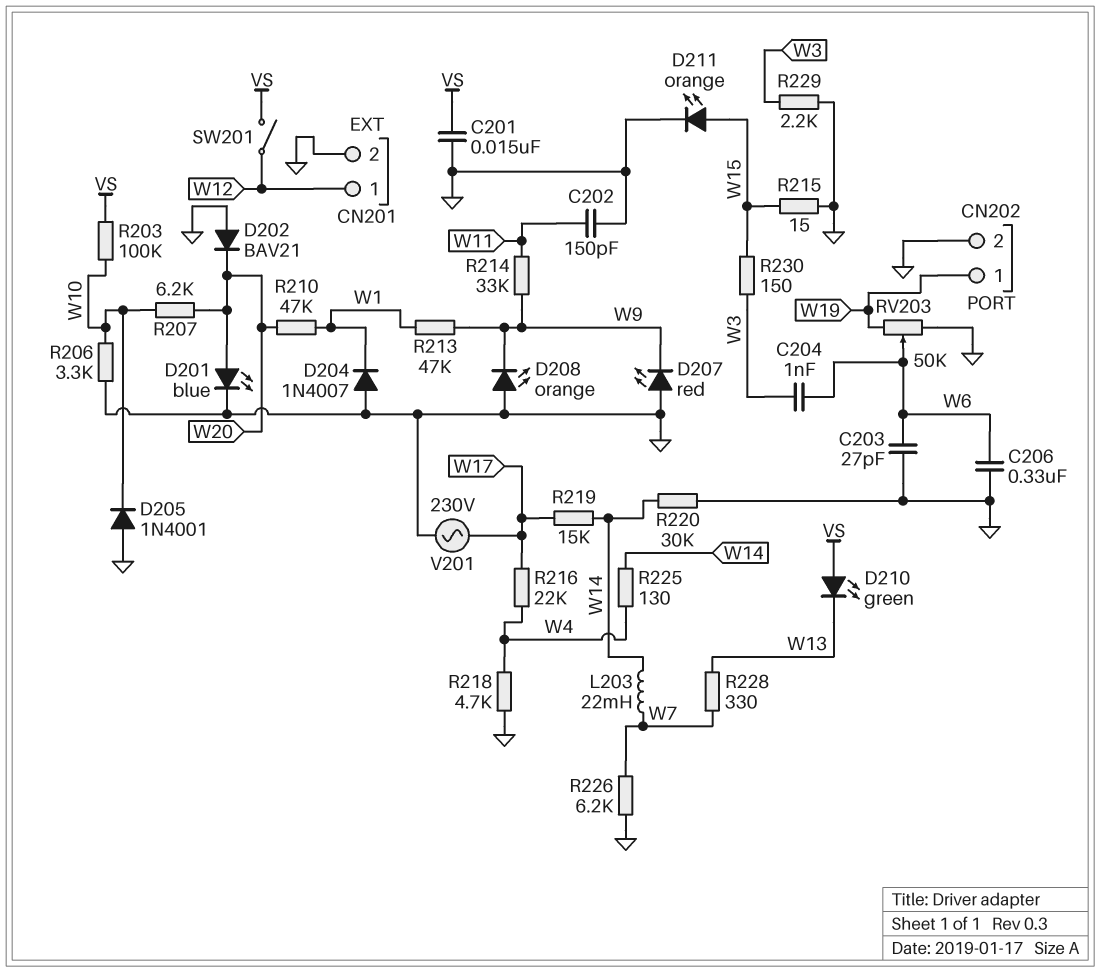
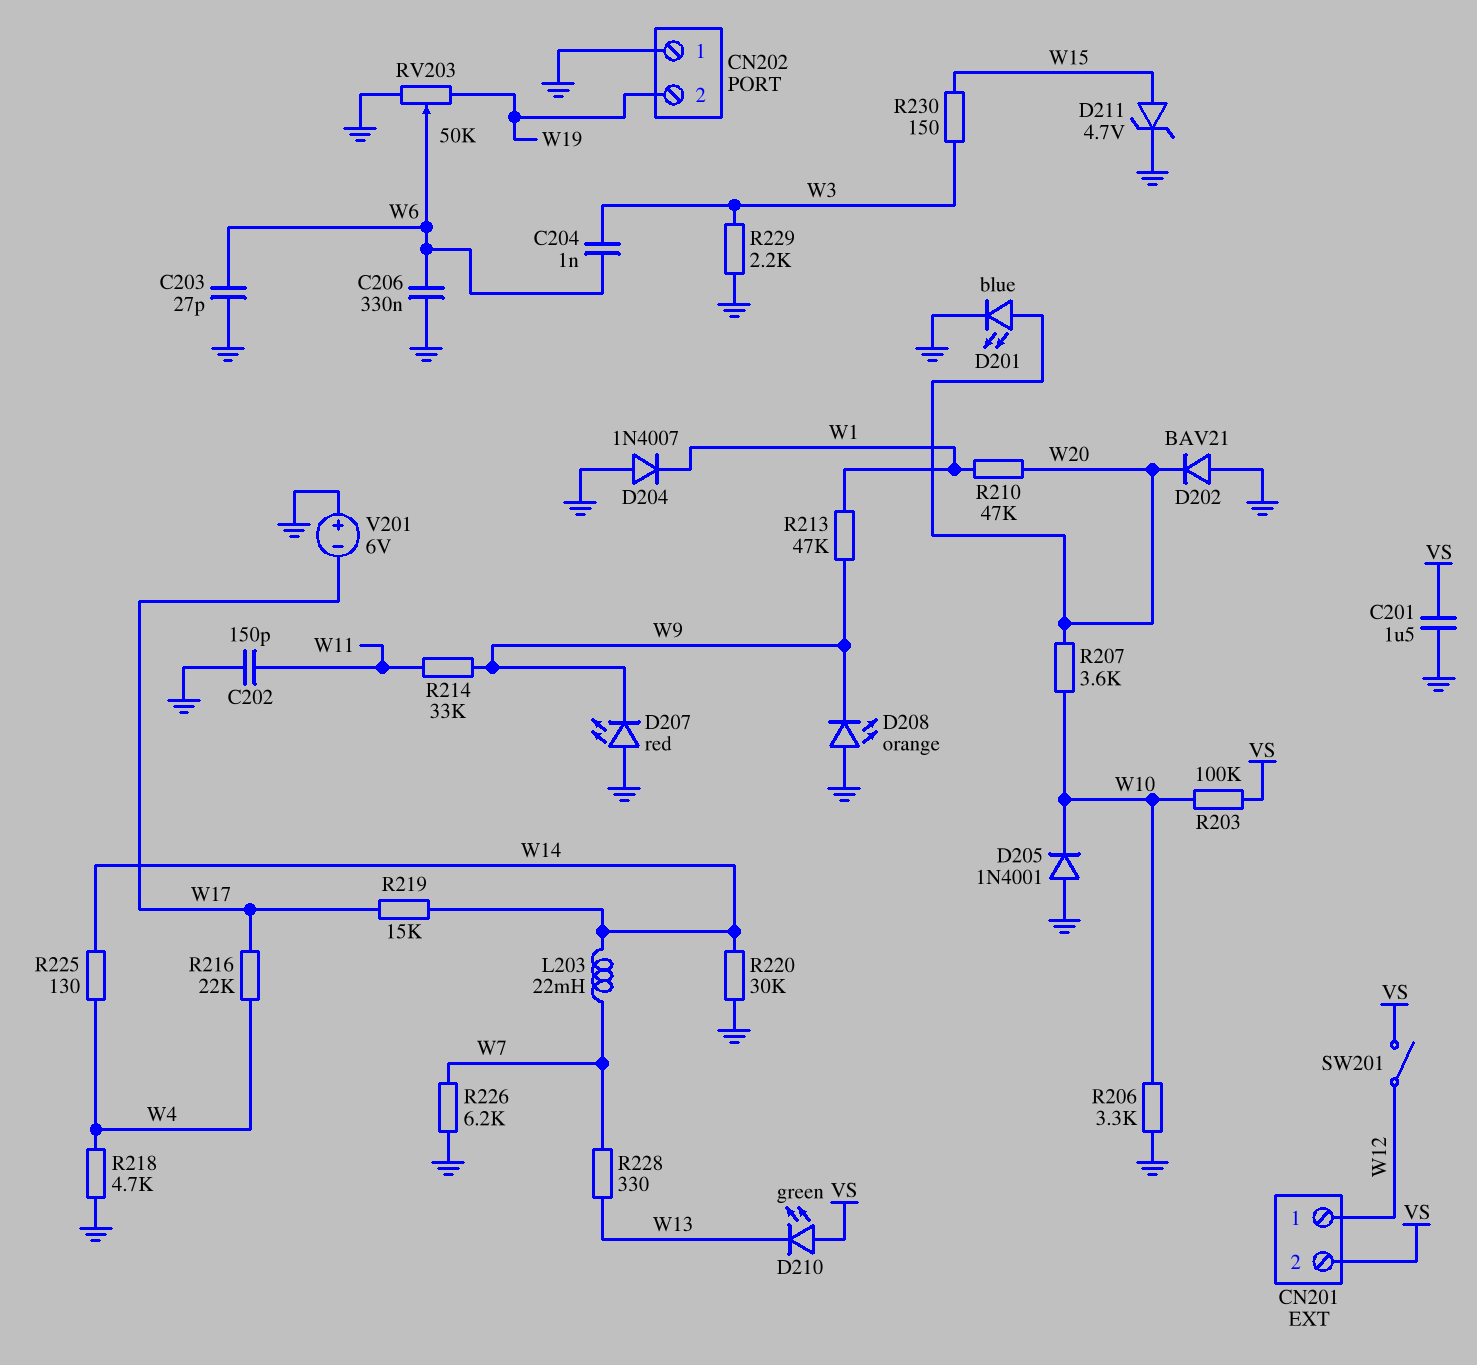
C201: 15nF (GND, VS) -> 1.5uF (GND, VS)
CN201 pin 2: GND -> VS
CN202 pin 1: W19 -> GND
CN202 pin 2: GND -> W19
D211: LED orange (A W15, K GND) -> zener 4.7V (A W15, K GND)
R207: 6.2k (W10, W20) -> 3.6k (W10, W20)
R215: 15 (GND, W15) -> none
V201: AC 230V (GND, W17) -> 6V (plus GND, minus W17)

